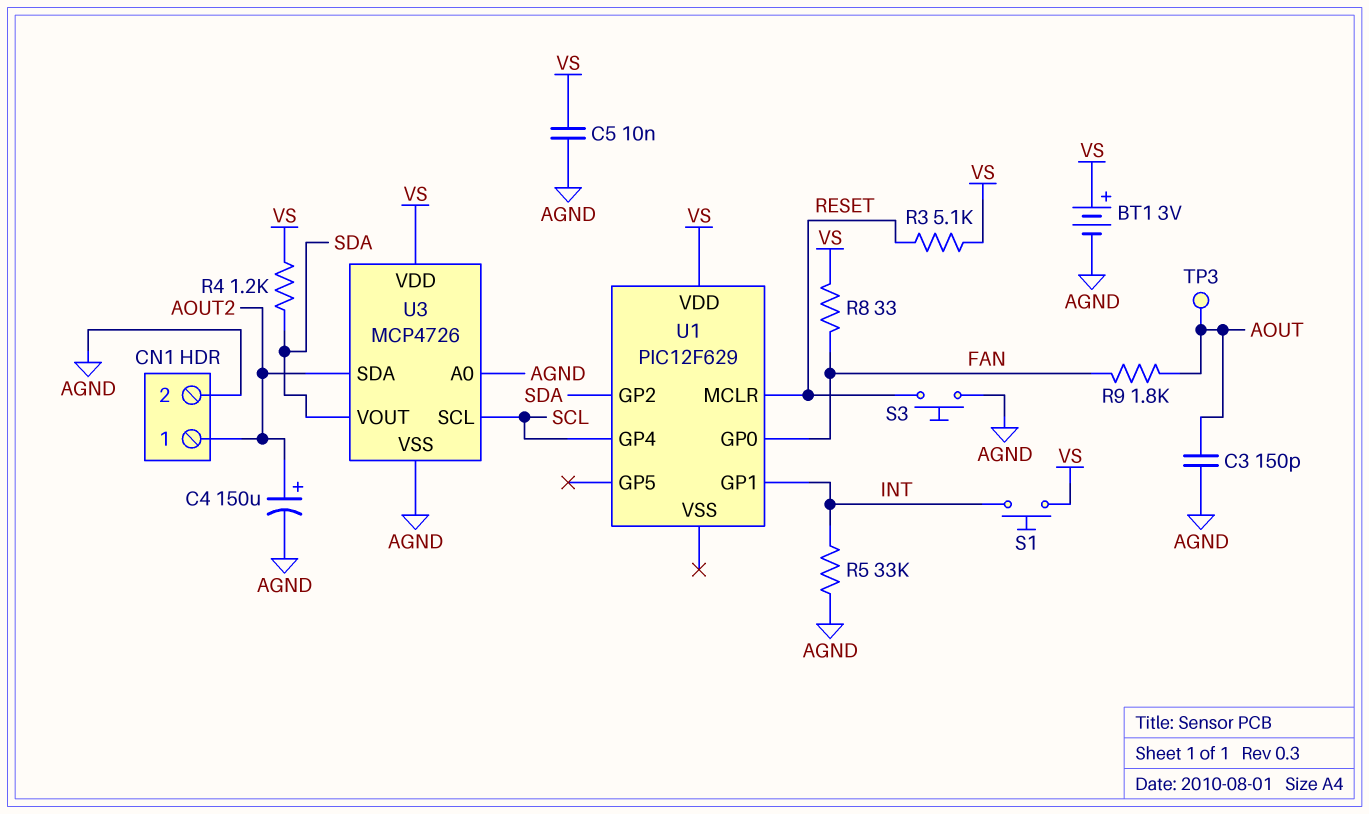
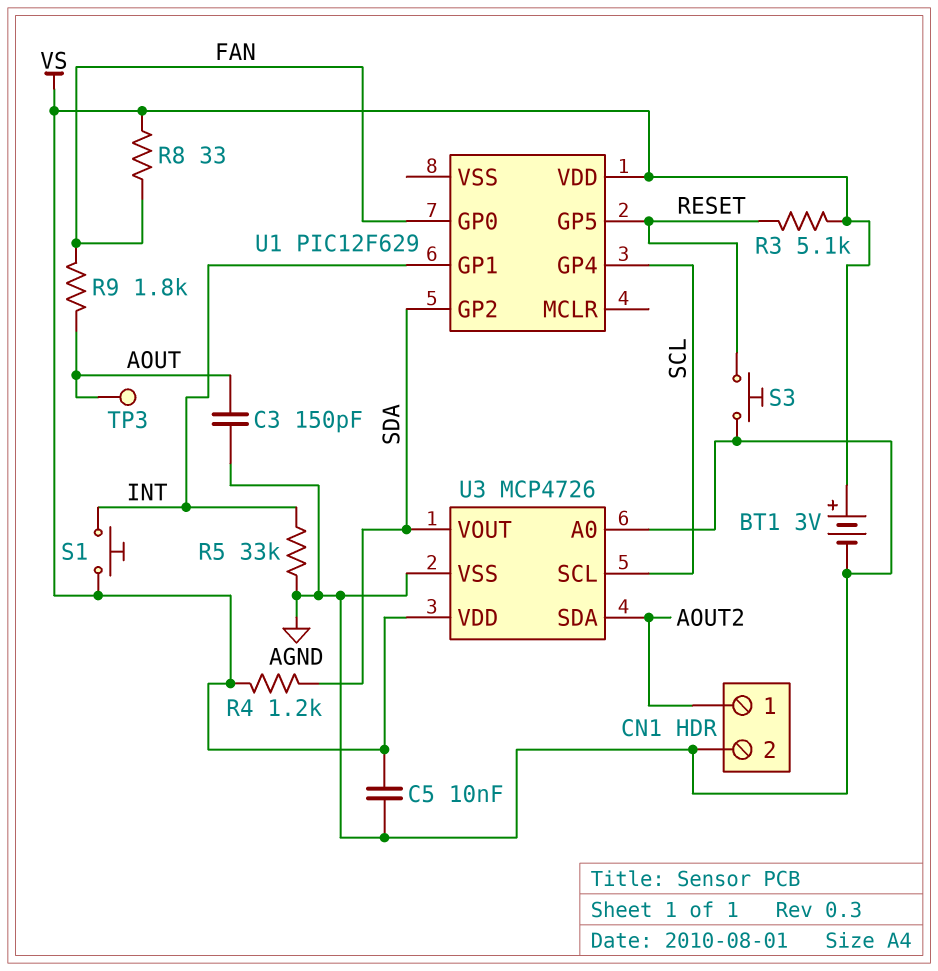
C4: 150uF (plus AOUT2, minus AGND) -> none
U1 pin GP5: none -> RESET
U1 pin MCLR: RESET -> none

